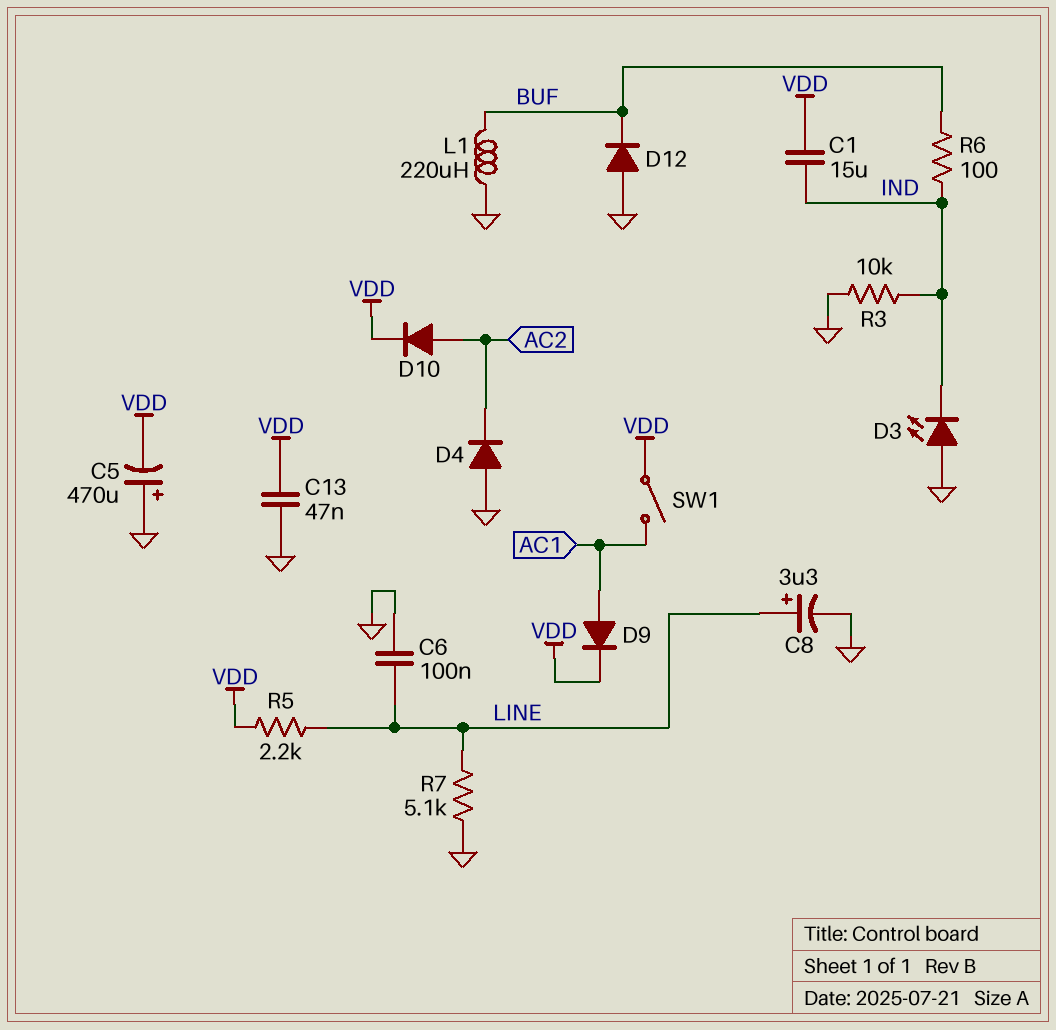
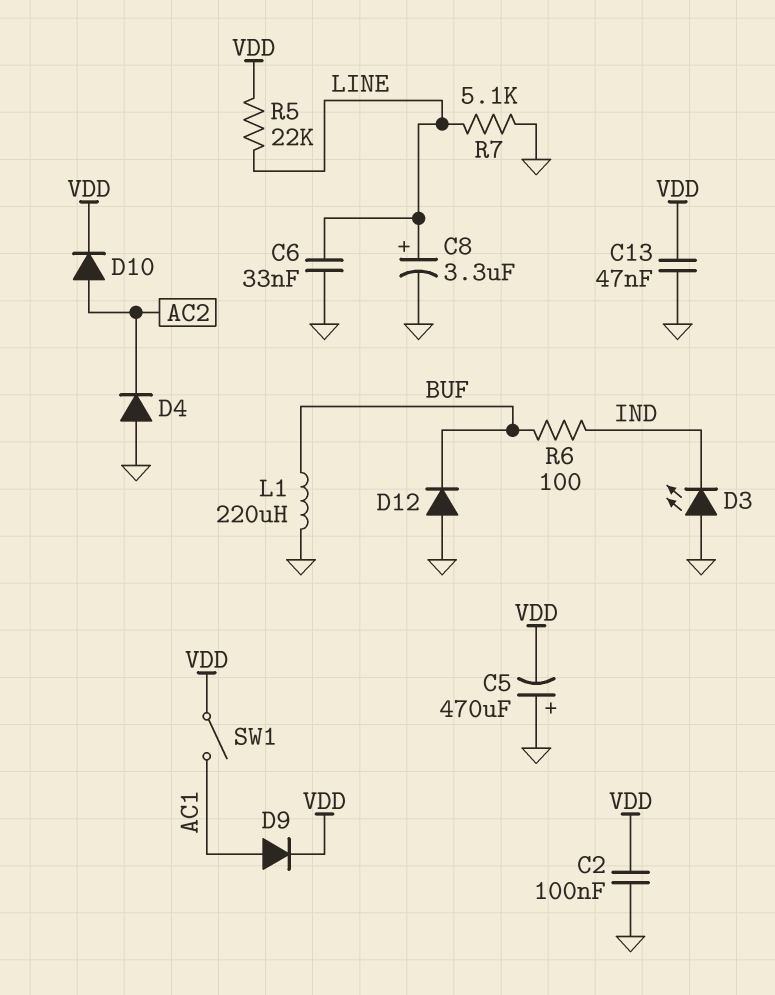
C1: 15uF (IND, VDD) -> none
C2: none -> 100nF (GND, VDD)
C6: 100nF (GND, LINE) -> 33nF (GND, LINE)
R3: 10k (GND, IND) -> none
R5: 2.2k (LINE, VDD) -> 22k (LINE, VDD)

